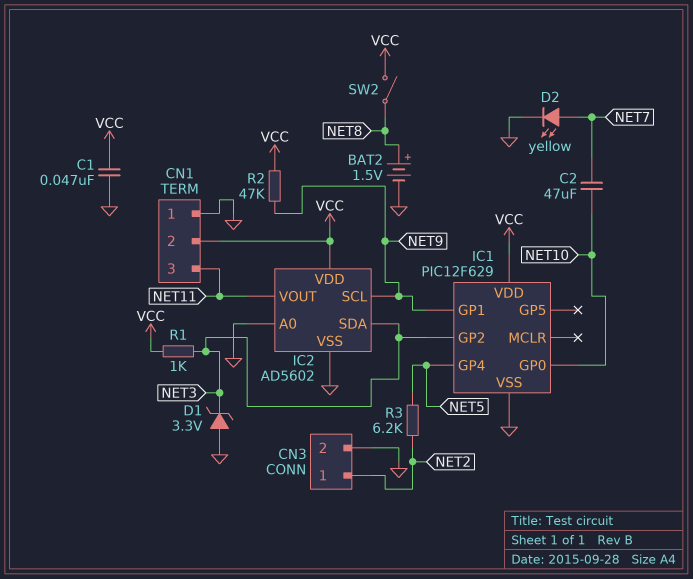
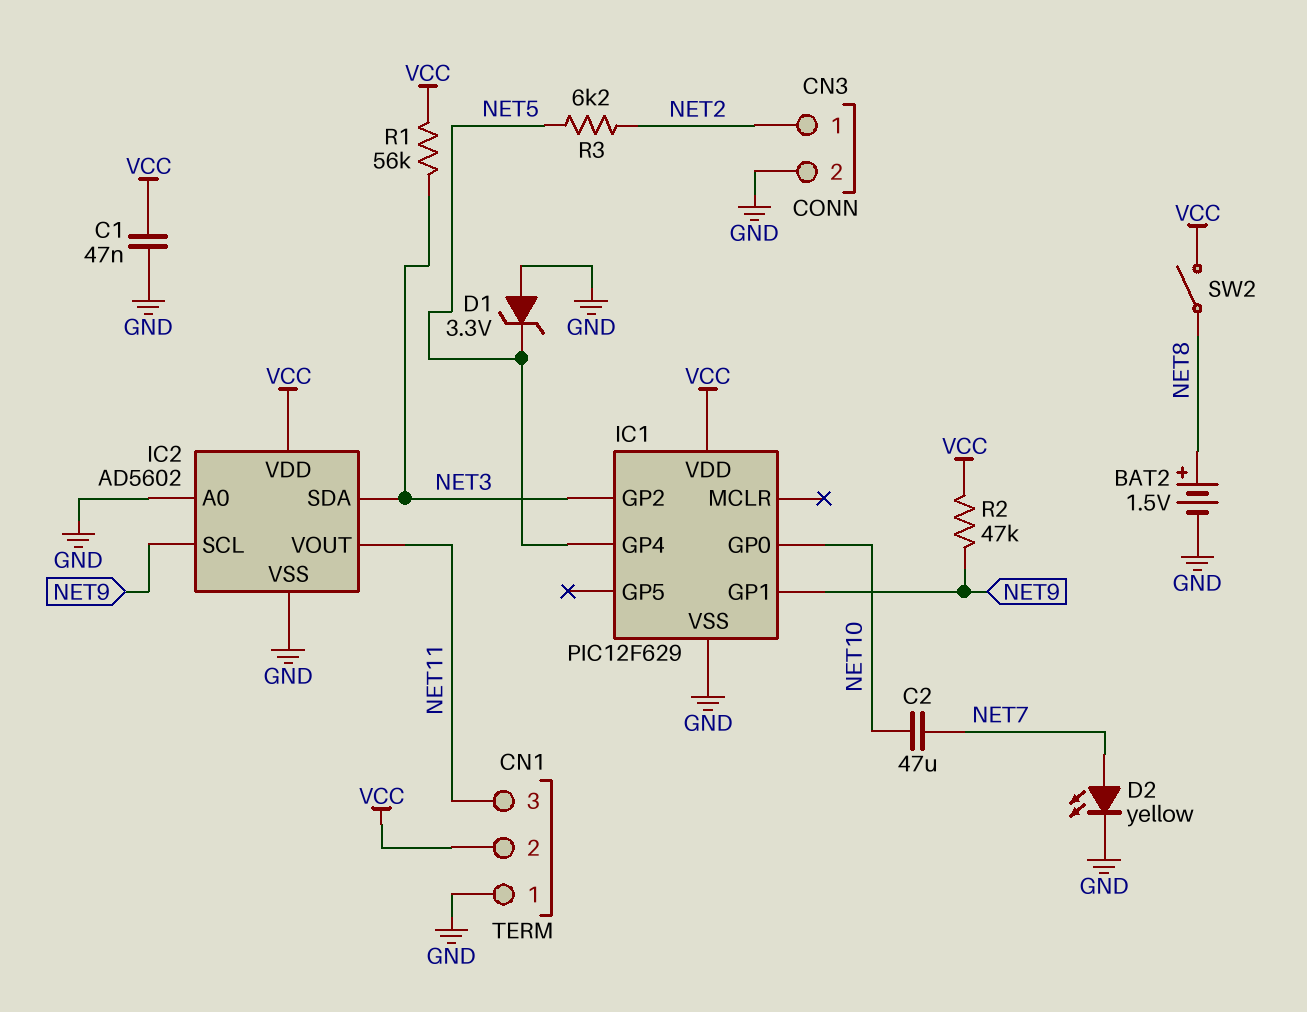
D1: zener 3.3V (A GND, K NET3) -> zener 3.3V (A GND, K NET5)
R1: 1k (NET3, VCC) -> 56k (NET3, VCC)

